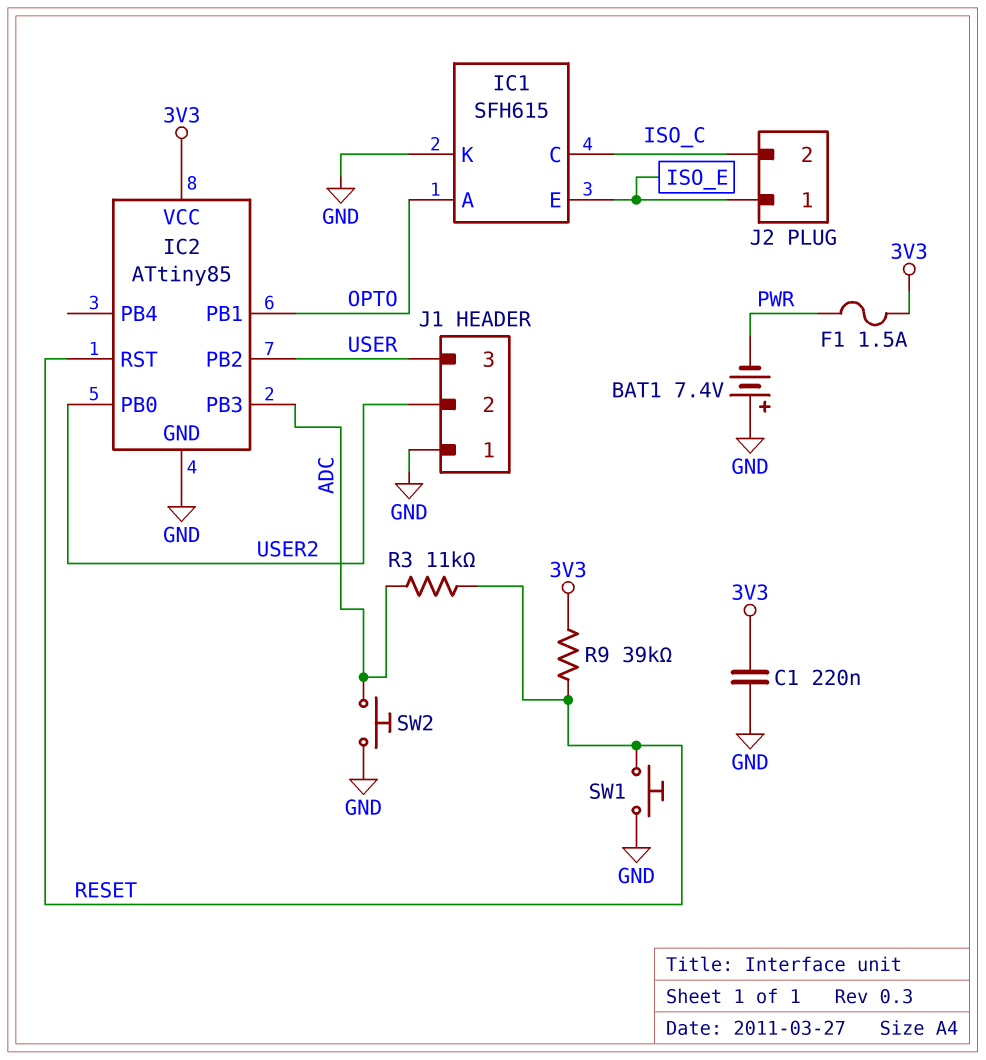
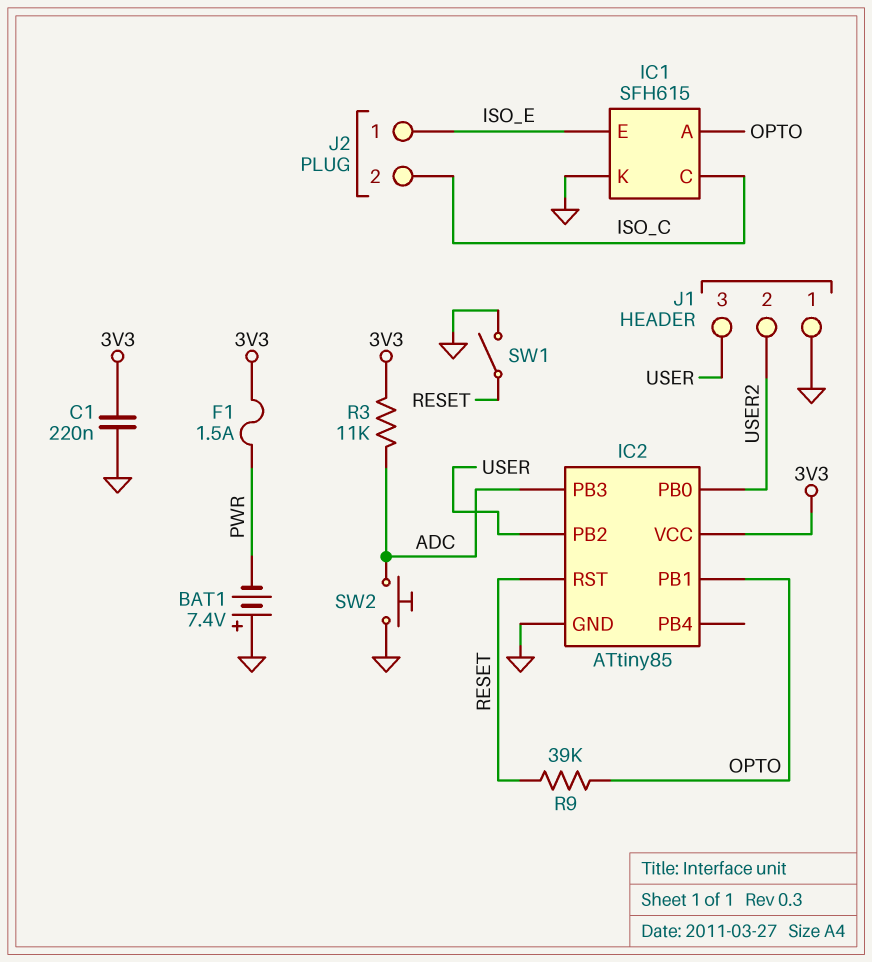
R3: 11k (ADC, RESET) -> 11k (3V3, ADC)
R9: 39k (3V3, RESET) -> 39k (OPTO, RESET)
SW1: button (GND, RESET) -> switch (GND, RESET)

